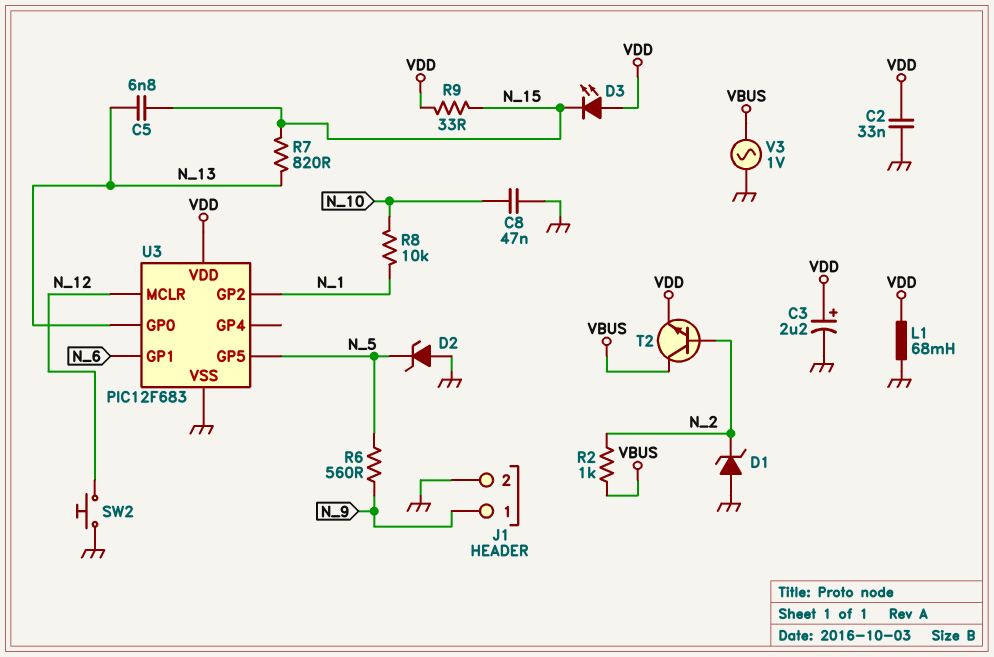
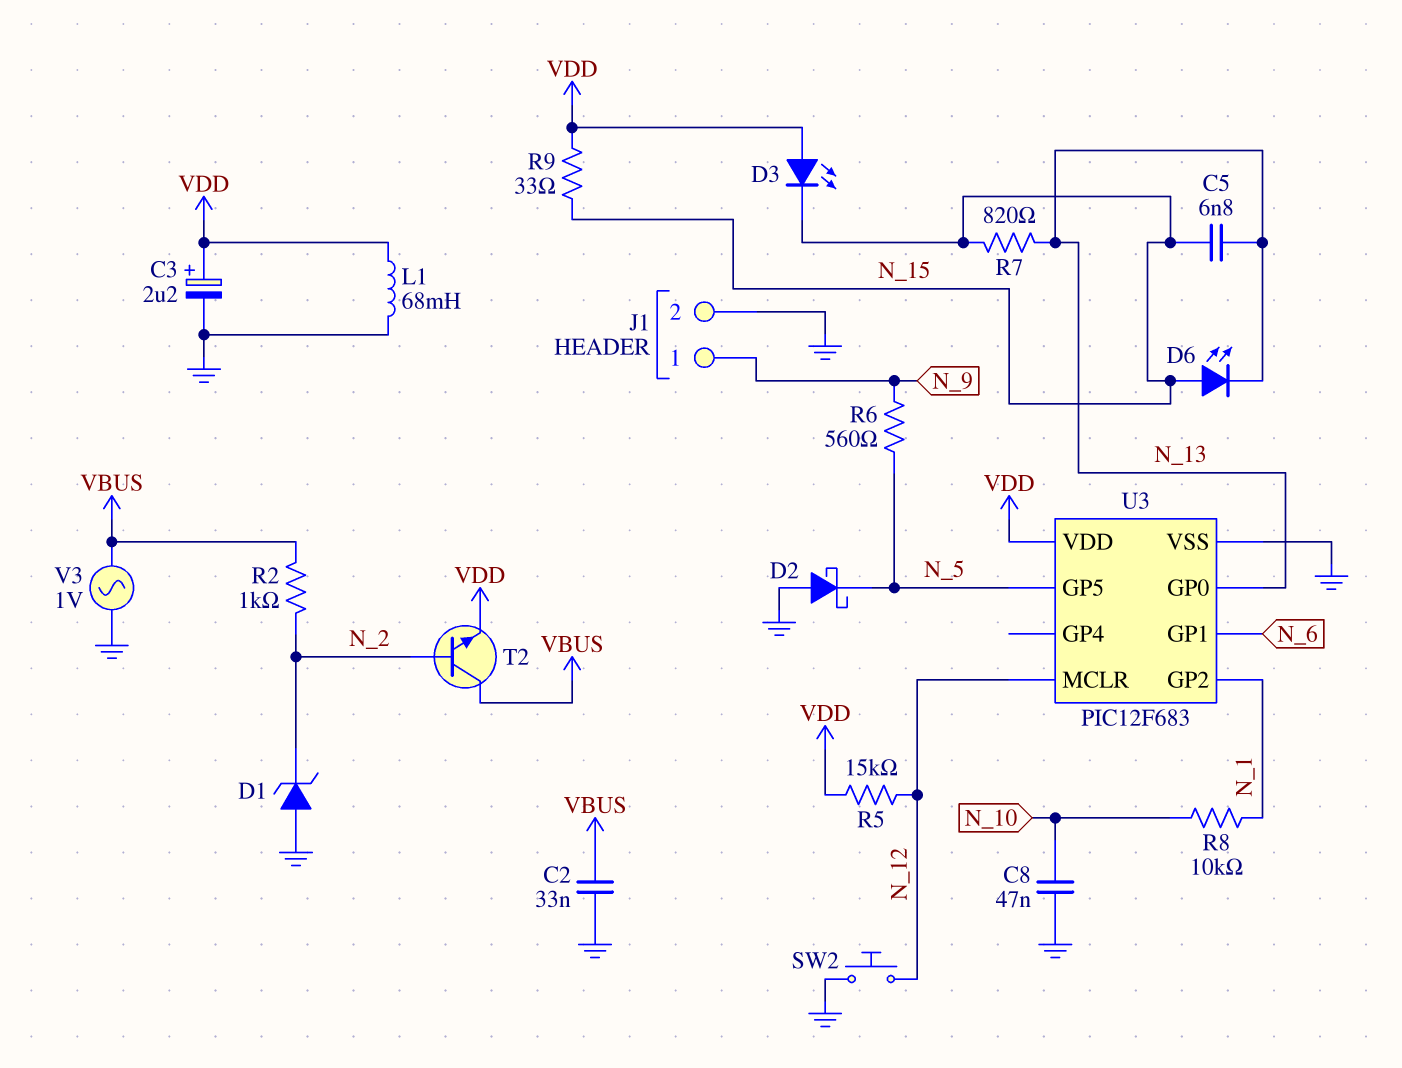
C2: 33nF (GND, VDD) -> 33nF (GND, VBUS)
D2: zener (A GND, K N_5) -> schottky (A GND, K N_5)
D6: none -> LED (A N_15, K N_13)
R5: none -> 15k (N_12, VDD)

